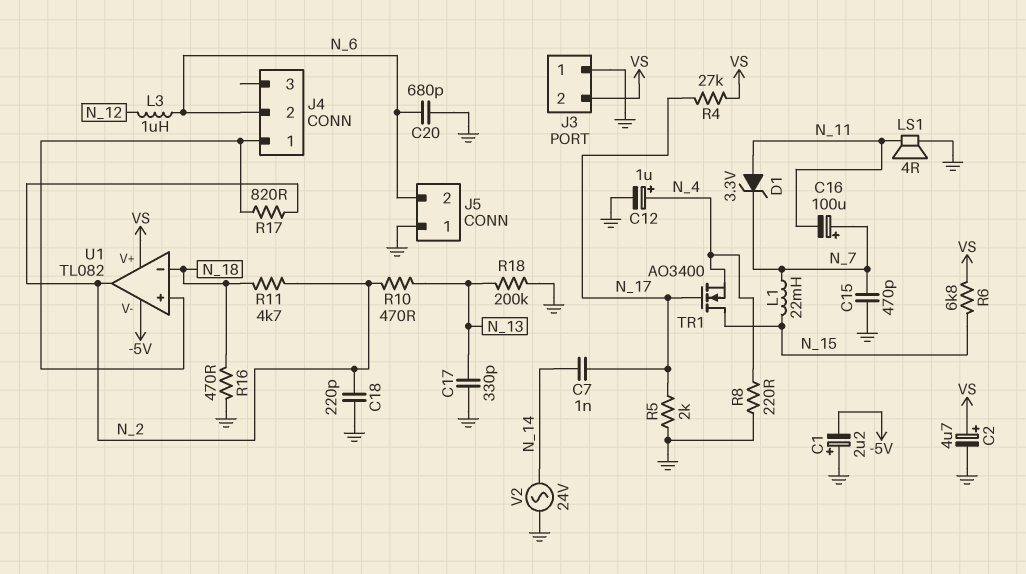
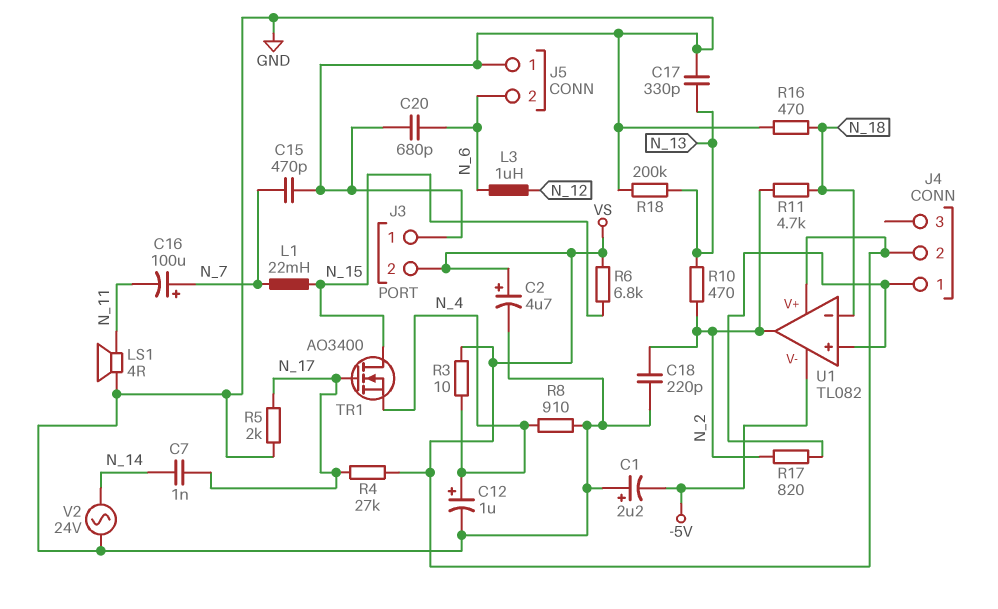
D1: zener 3.3V (A N_11, K N_7) -> none
J4 pin 2: N_6 -> VS
R3: none -> 10 (N_4, VS)
R8: 220 (GND, N_4) -> 910 (GND, N_4)

